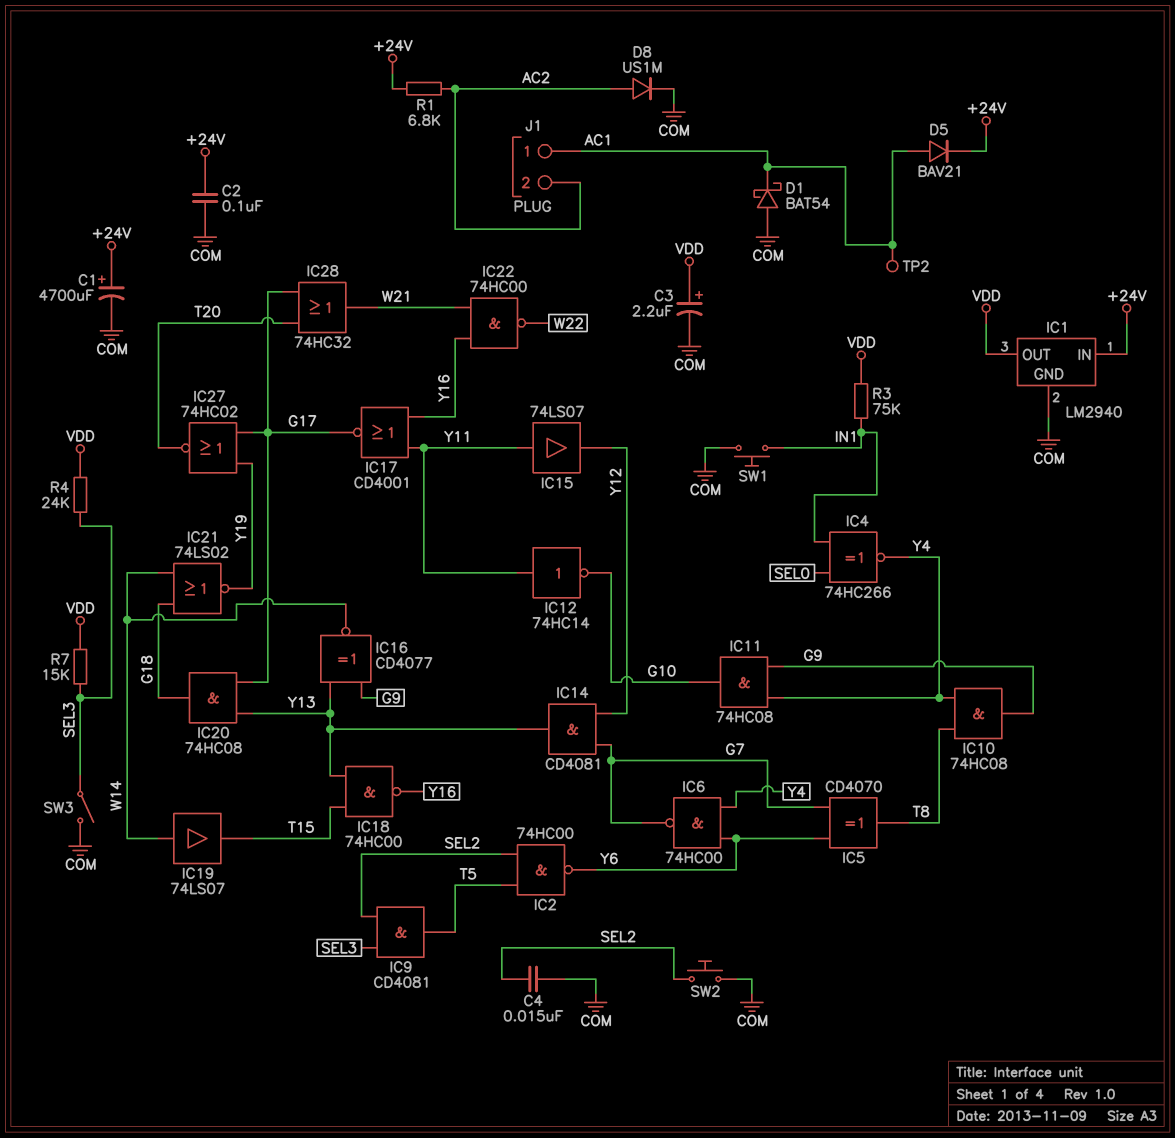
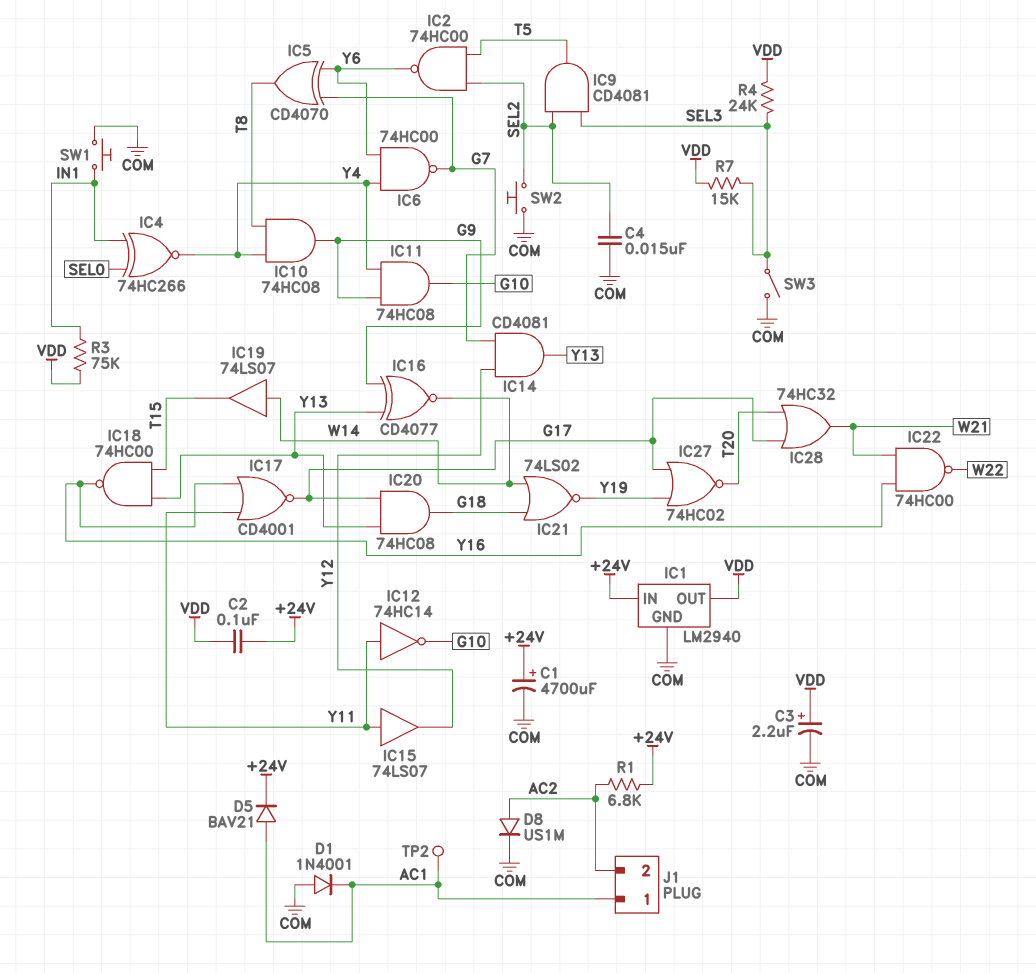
C2: 100nF (+24V, COM) -> 100nF (+24V, VDD)
D1: schottky BAT54 (A COM, K AC1) -> diode 1N4001 (A COM, K AC1)

